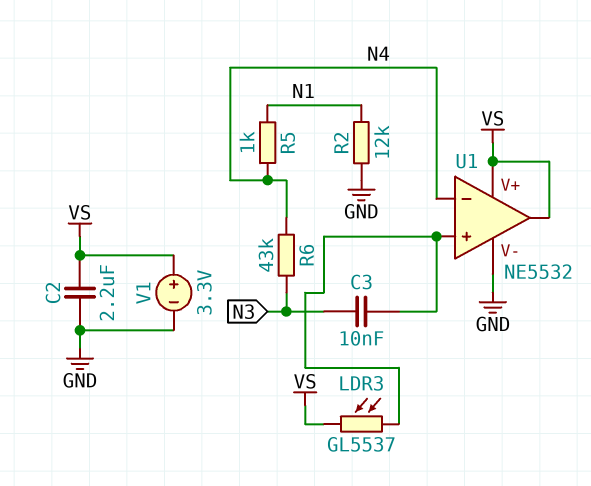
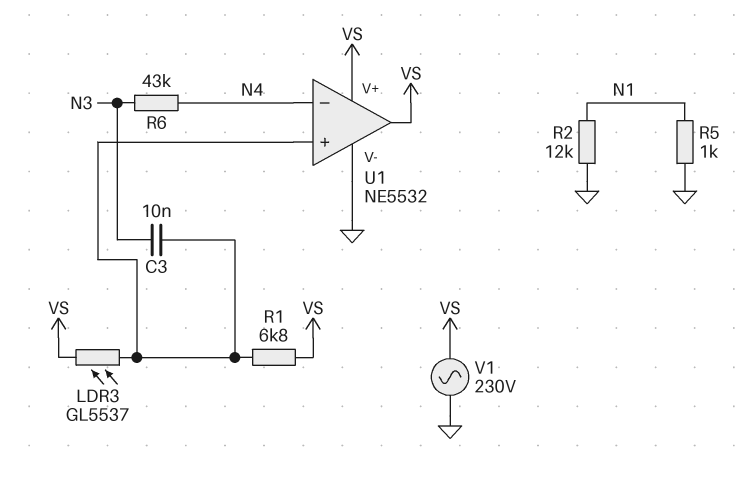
C2: 2.2uF (GND, VS) -> none
R1: none -> 6.8k (U1/in+, VS)
R5: 1k (N1, N4) -> 1k (GND, N1)
V1: 3.3V (plus VS, minus GND) -> AC 230V (GND, VS)

